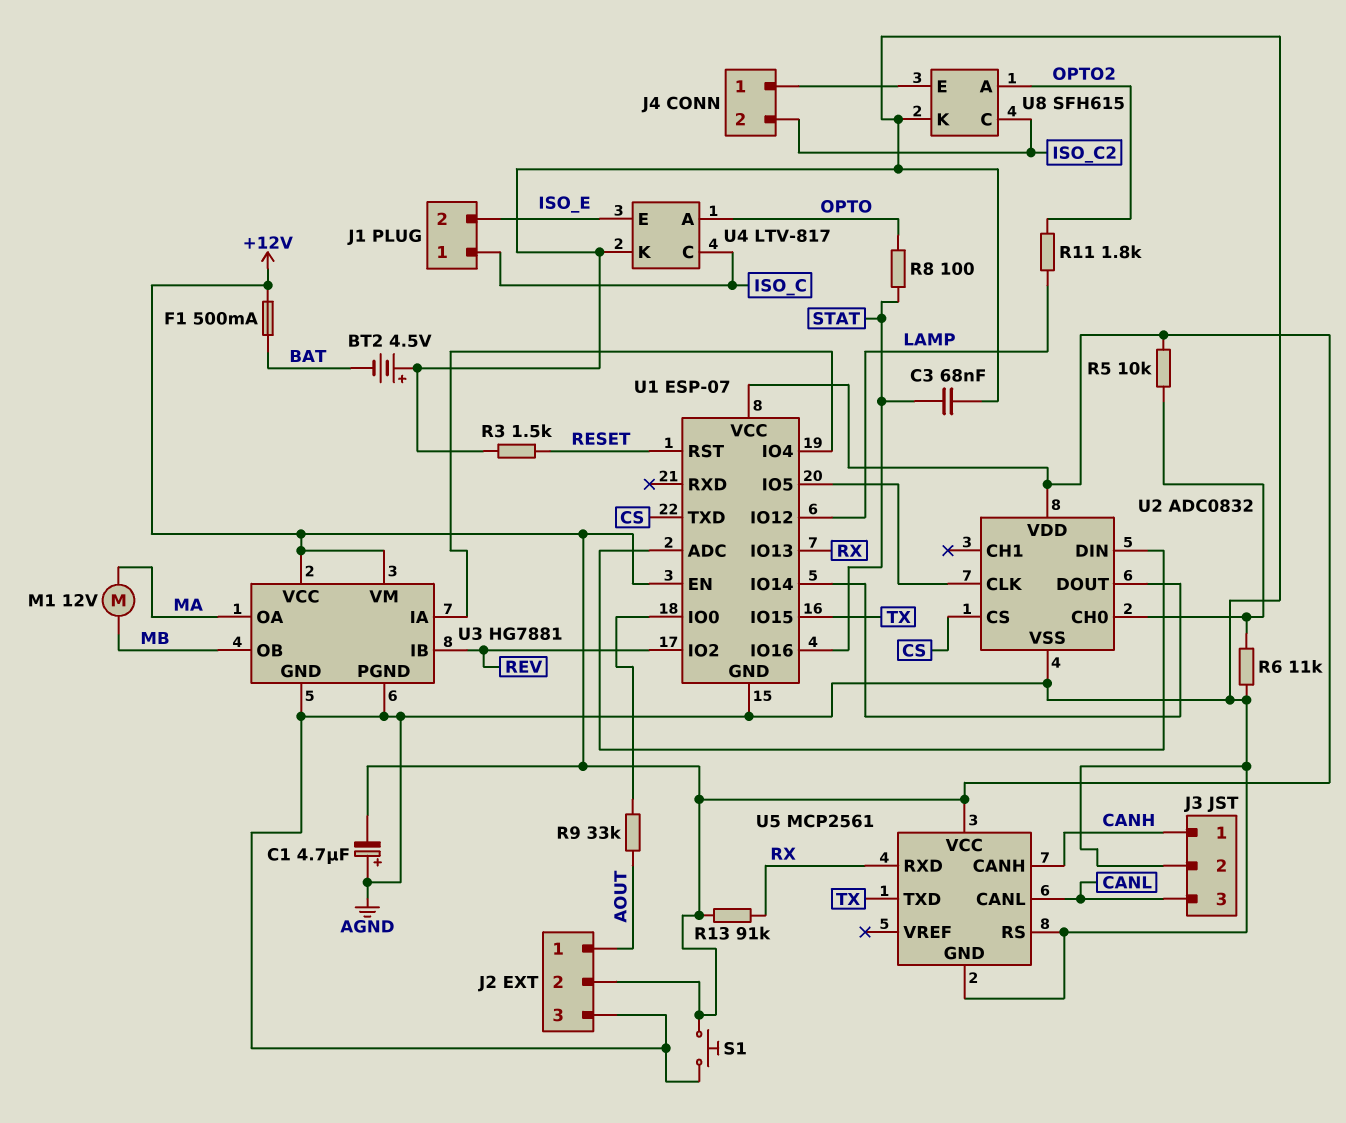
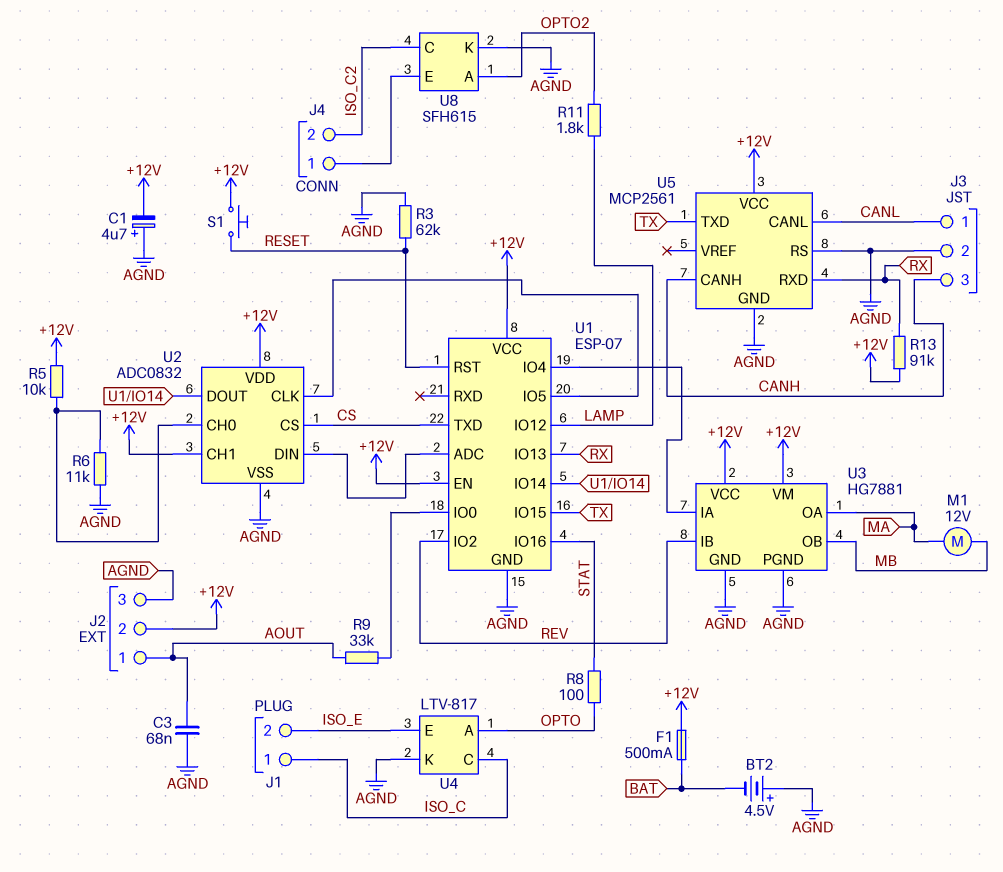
C3: 68nF (AGND, STAT) -> 68nF (AGND, AOUT)
J3 pin 1: CANH -> CANL
J3 pin 3: CANL -> CANH
R3: 1.5k (AGND, RESET) -> 62k (AGND, RESET)
S1: button (+12V, AGND) -> button (+12V, RESET)
U2 pin CH1: none -> +12V

